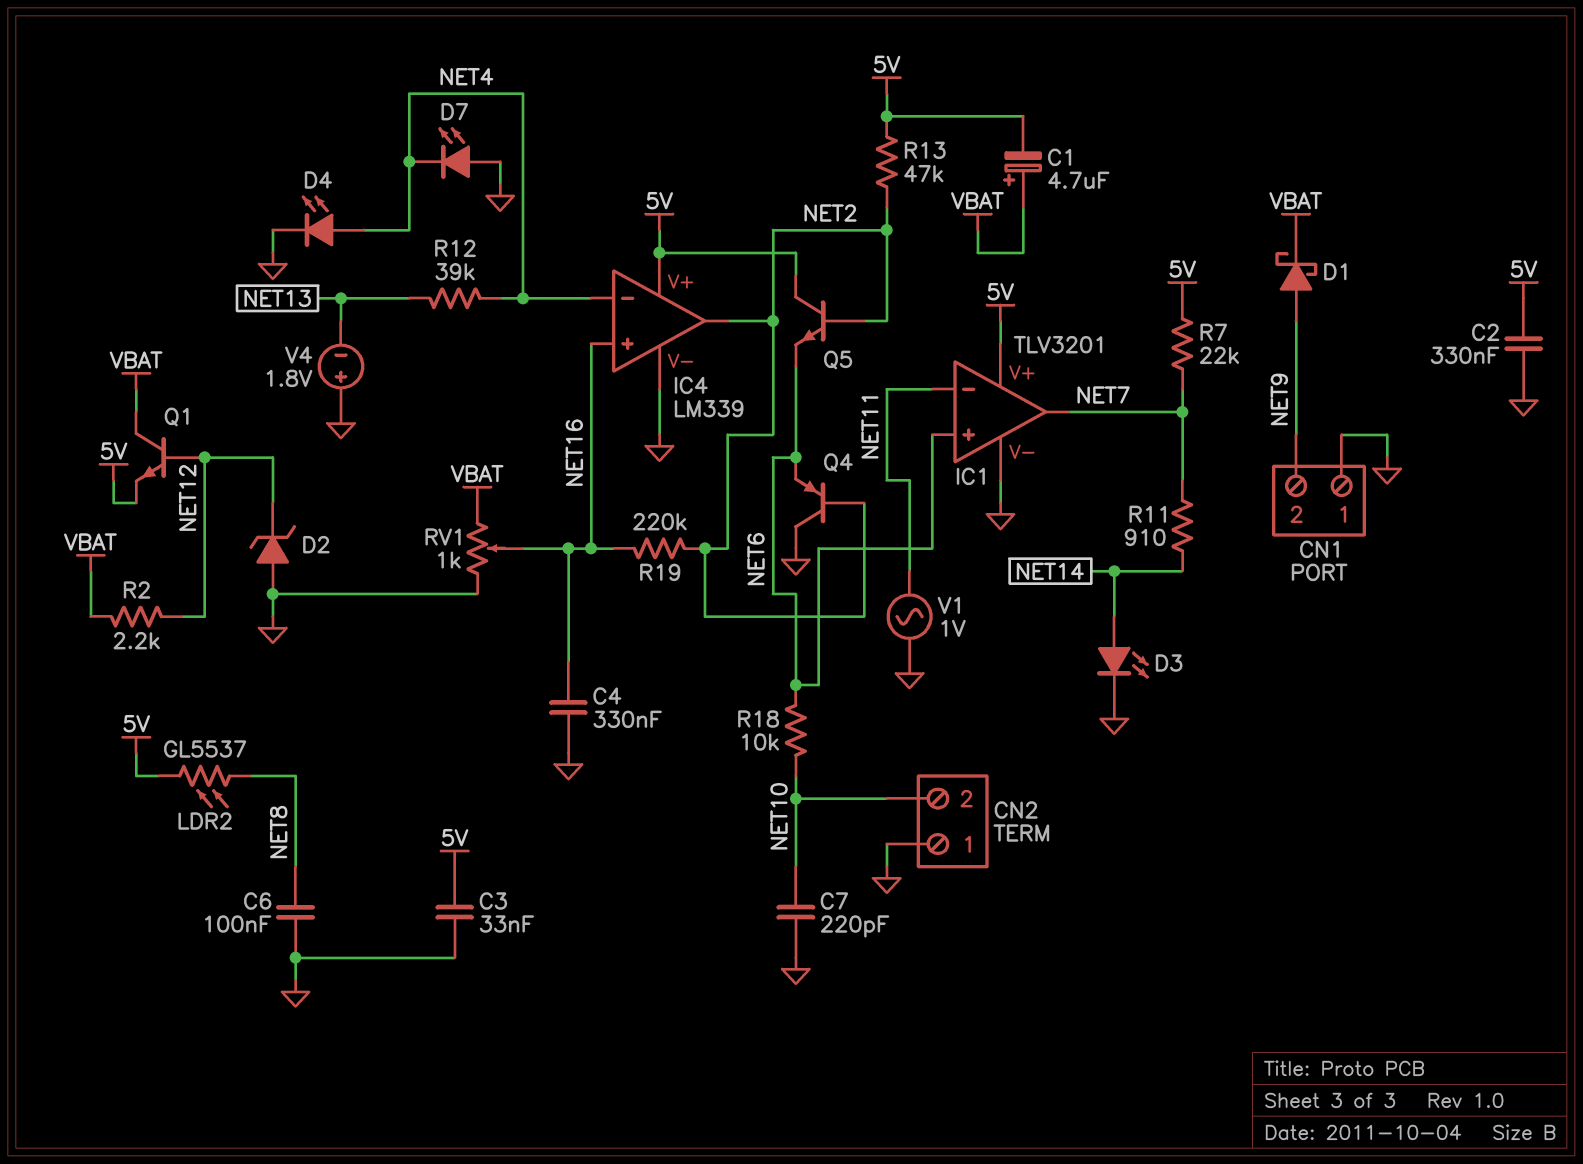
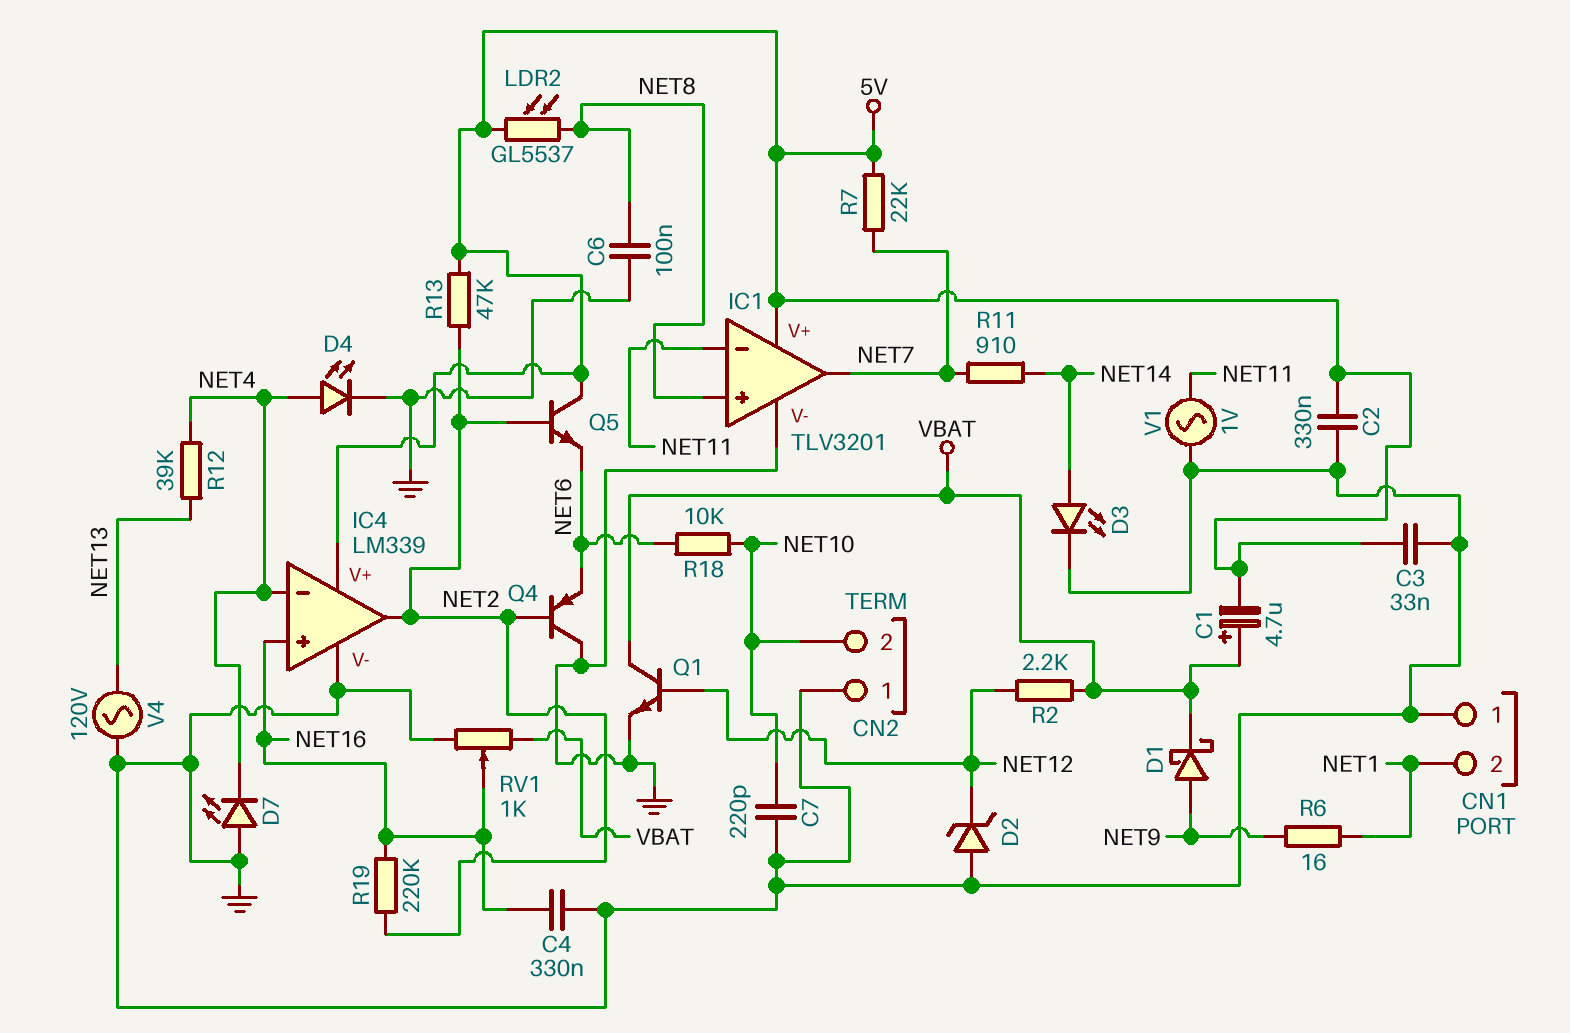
CN1 pin 2: NET9 -> NET1
IC1 pin in+: NET6 -> NET8
Q1: NPN (B NET12, C VBAT, E 5V) -> NPN (B NET12, C VBAT, E GND)
R6: none -> 16 (NET1, NET9)
V4: 1.8V (plus GND, minus NET13) -> AC 120V (GND, NET13)

